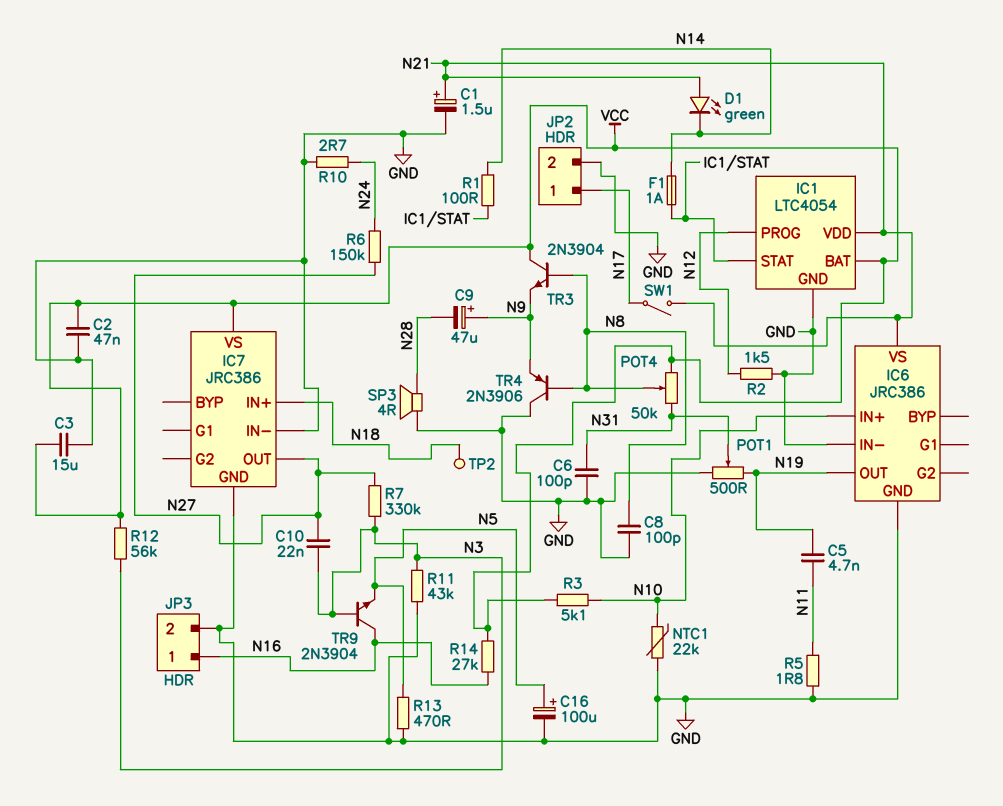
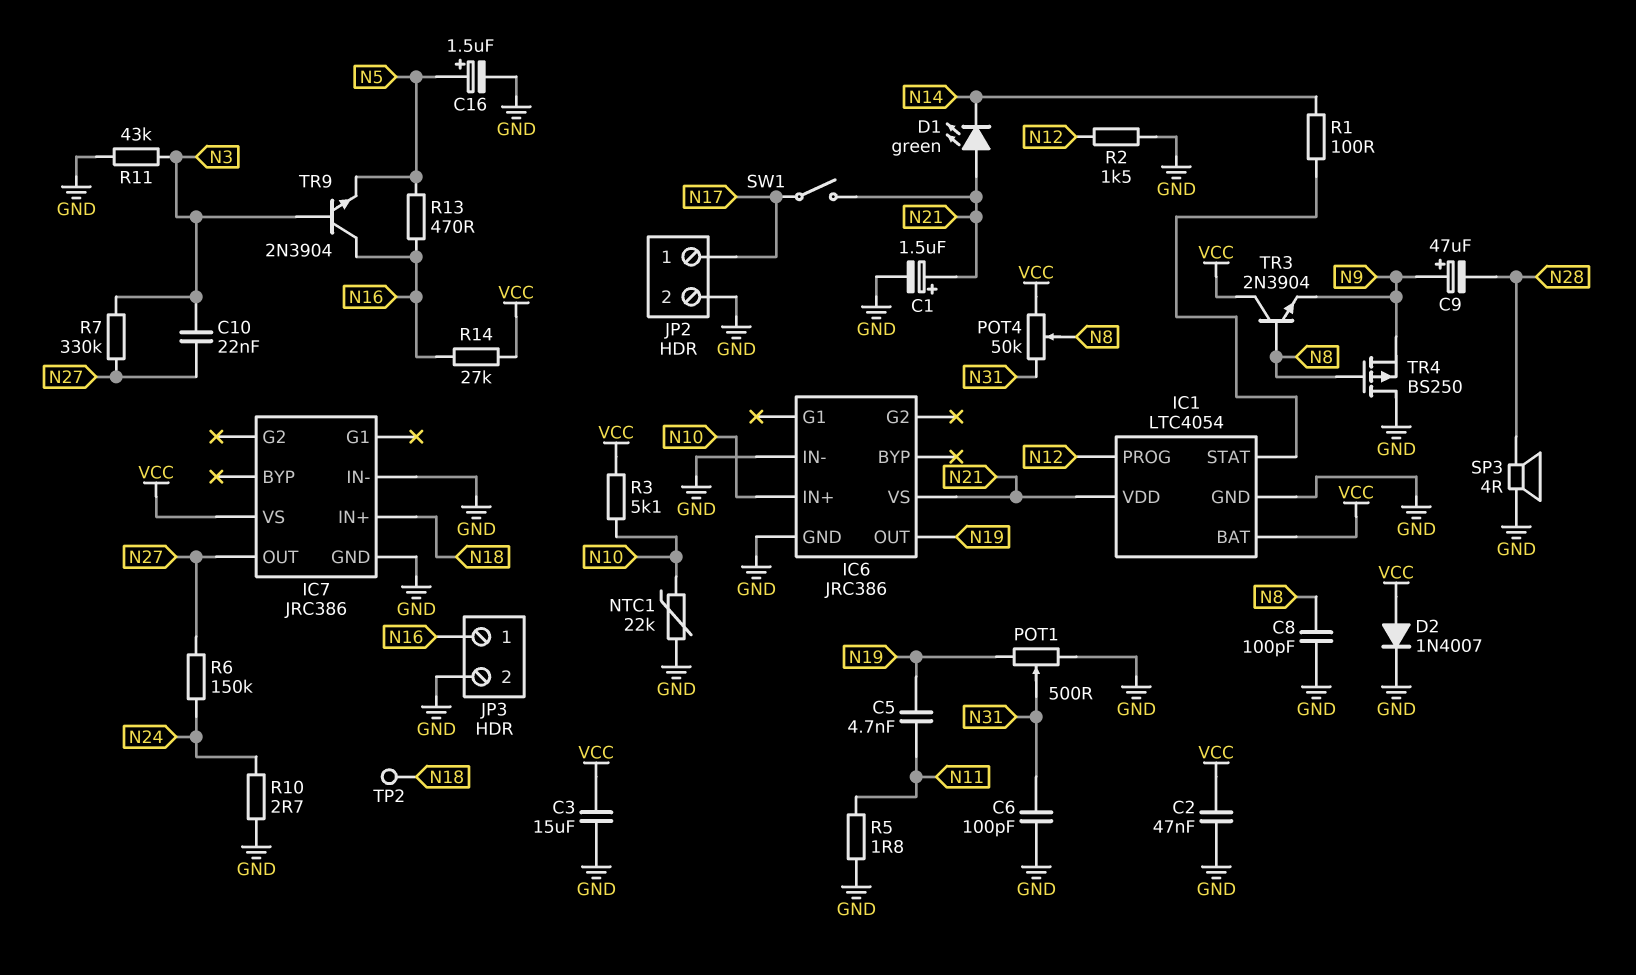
C16: 100uF (plus N5, minus GND) -> 1.5uF (plus N5, minus GND)
D2: none -> diode 1N4007 (A VCC, K GND)
F1: 1A (IC1/STAT, N14) -> none
R12: 56k (N3, VCC) -> none
R13: 470 (GND, N5) -> 470 (N5, N16)
TR4: PNP 2N3906 (B N8, C GND, E N9) -> PMOS BS250 (G N8, D GND, S N9)

